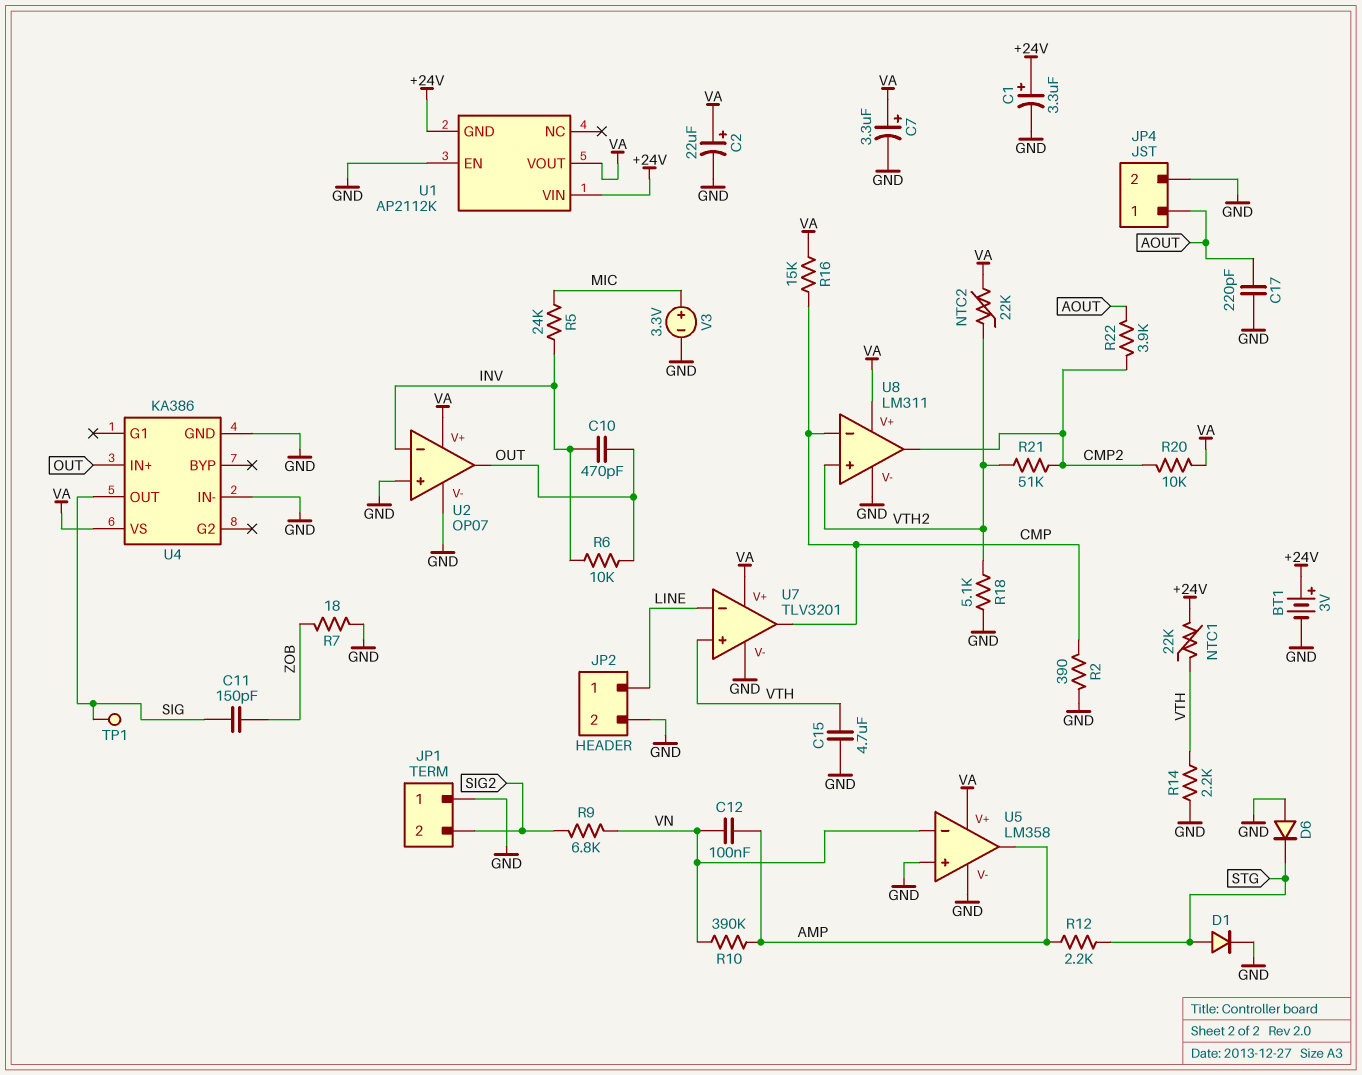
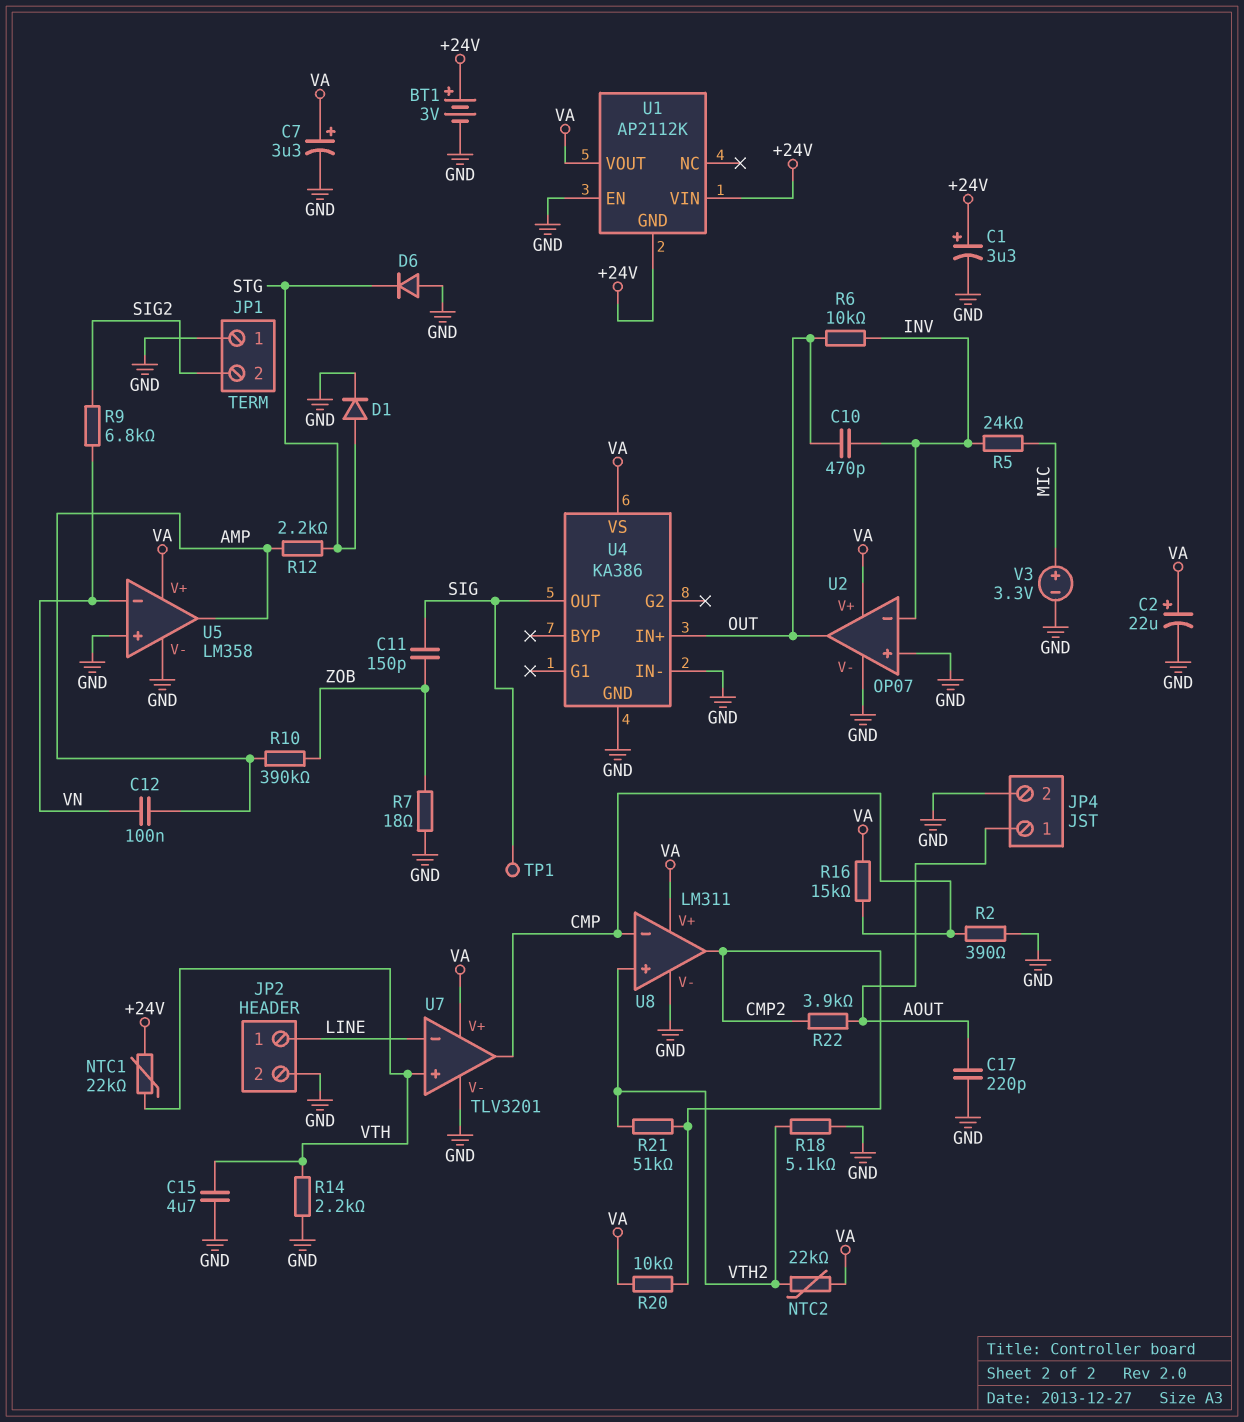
R10: 390k (AMP, VN) -> 390k (AMP, ZOB)

